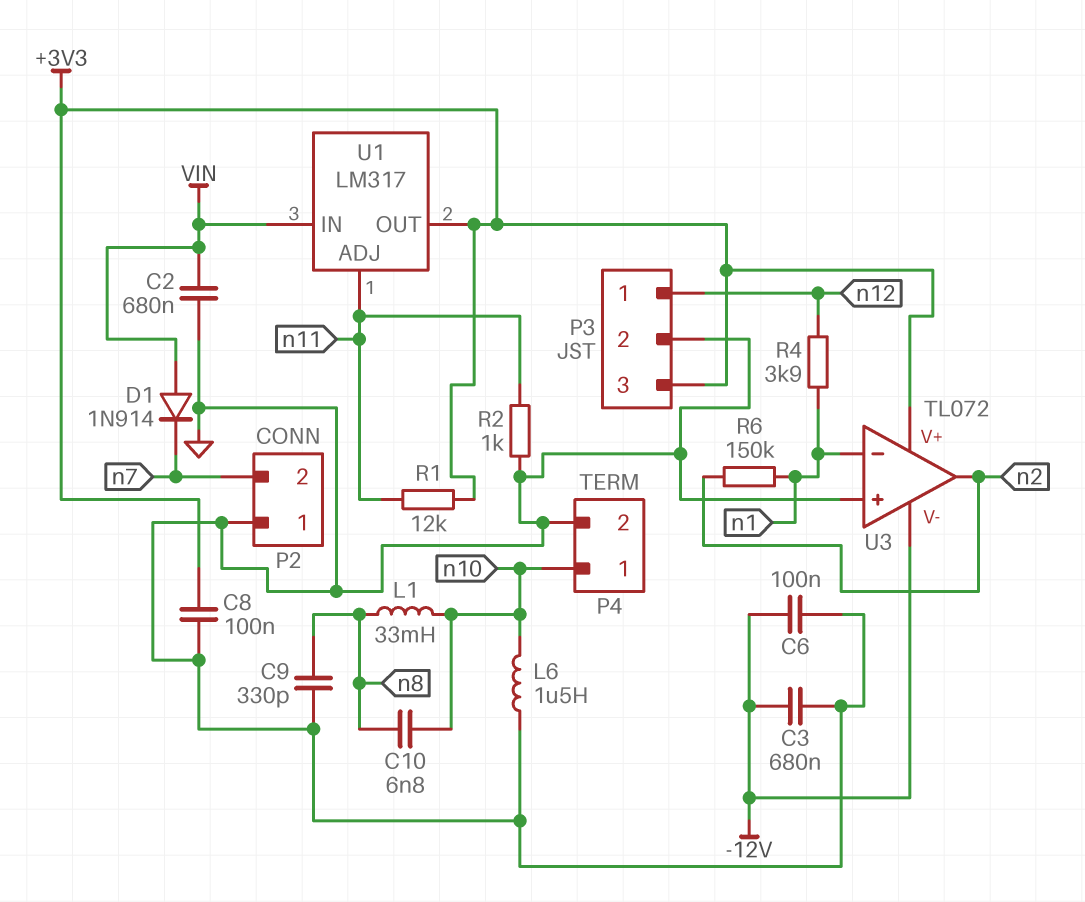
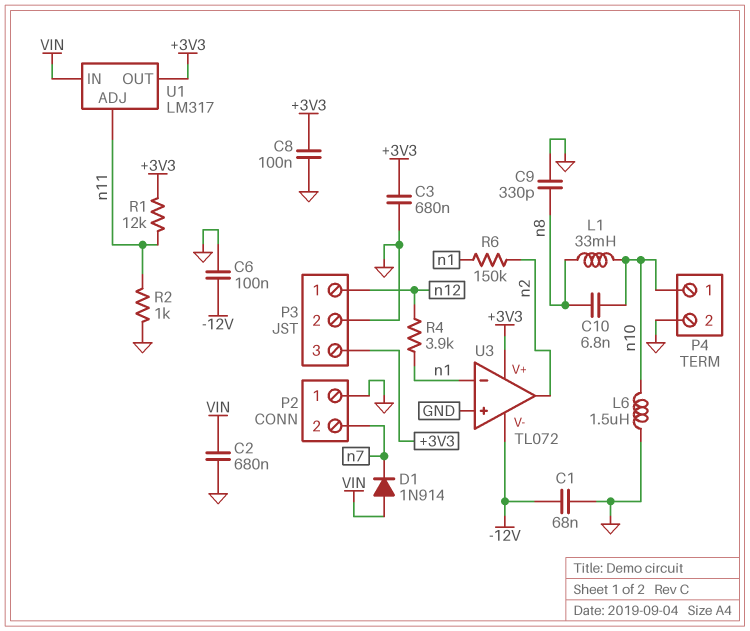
C1: none -> 68nF (-12V, GND)
C3: 680nF (-12V, GND) -> 680nF (+3V3, GND)

